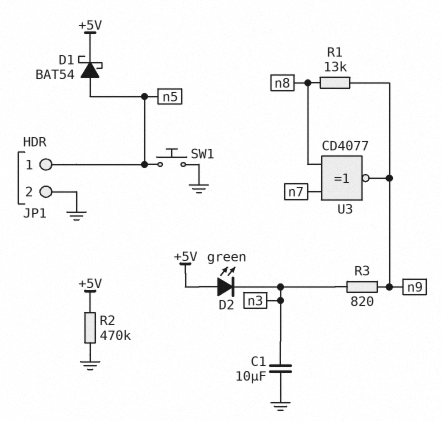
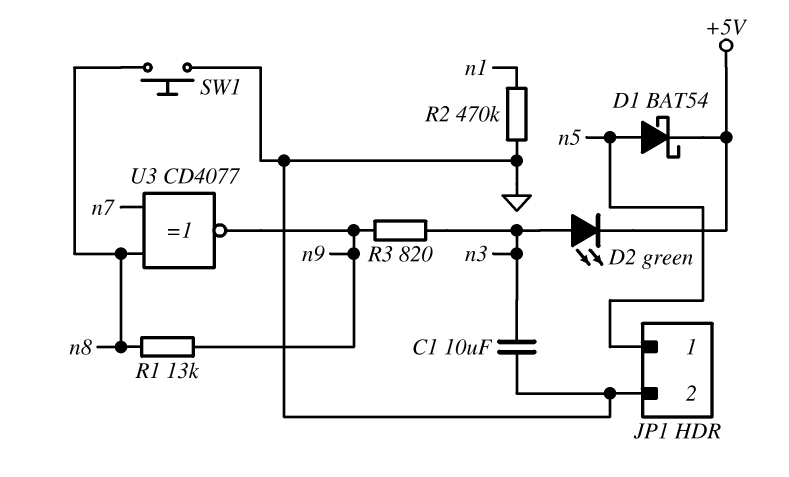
D2: LED green (A +5V, K n3) -> LED green (A n3, K +5V)
R2: 470k (+5V, GND) -> 470k (GND, n1)
SW1: button (GND, n5) -> button (GND, n8)

